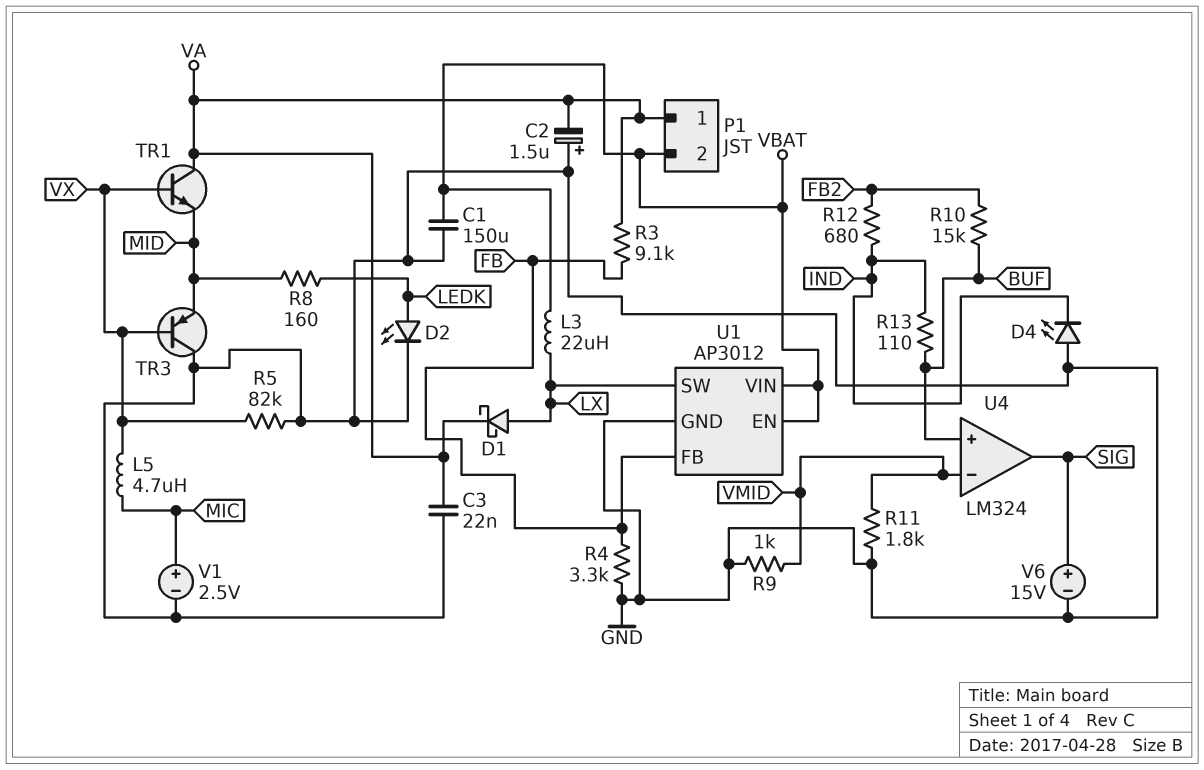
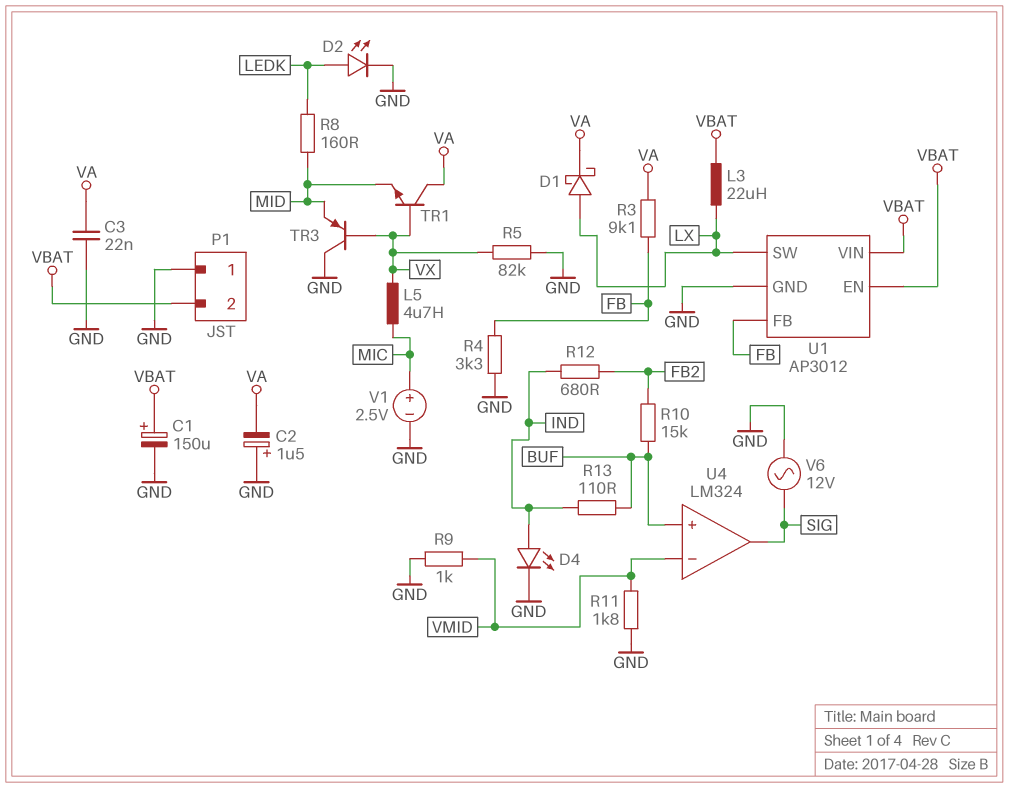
C1: 150uF (GND, VBAT) -> 150uF (plus VBAT, minus GND)
D4: LED (A GND, K IND) -> LED (A IND, K GND)
P1 pin 1: VA -> GND
V6: 15V (plus SIG, minus GND) -> AC 12V (GND, SIG)

